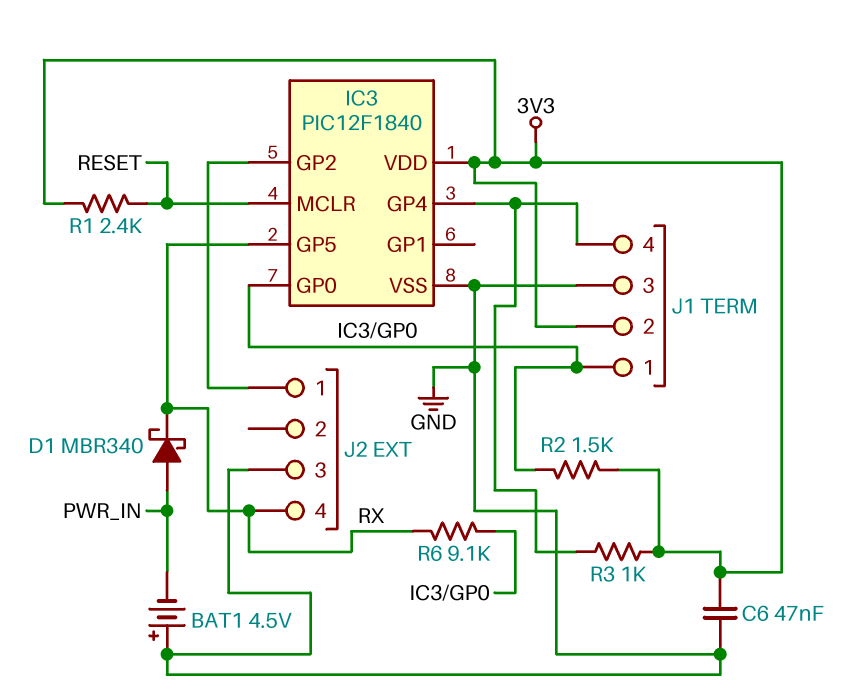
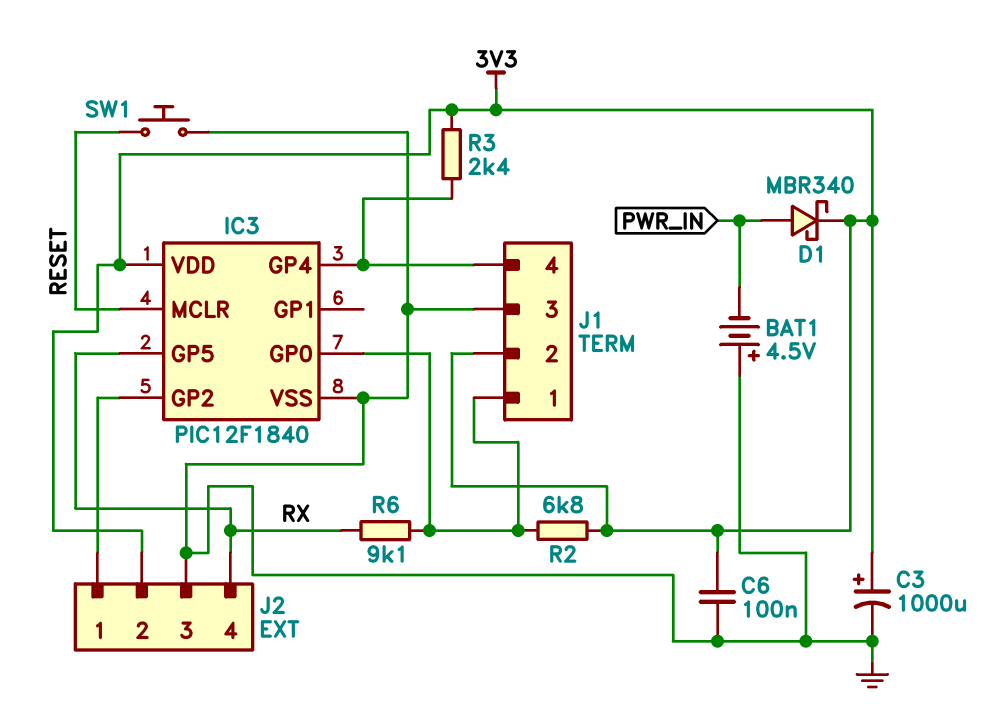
C3: none -> 1000uF (plus 3V3, minus GND)
C6: 47nF (3V3, GND) -> 100nF (3V3, GND)
D1: schottky MBR340 (A PWR_IN, K RX) -> schottky MBR340 (A PWR_IN, K 3V3)
J2 pin 2: none -> 3V3
R1: 2.4k (3V3, RESET) -> none
R2: 1.5k (3V3, IC3/GP0) -> 6.8k (3V3, IC3/GP0)
R3: 1k (3V3, IC3/GP4) -> 2.4k (3V3, IC3/GP4)
SW1: none -> button (GND, RESET)

